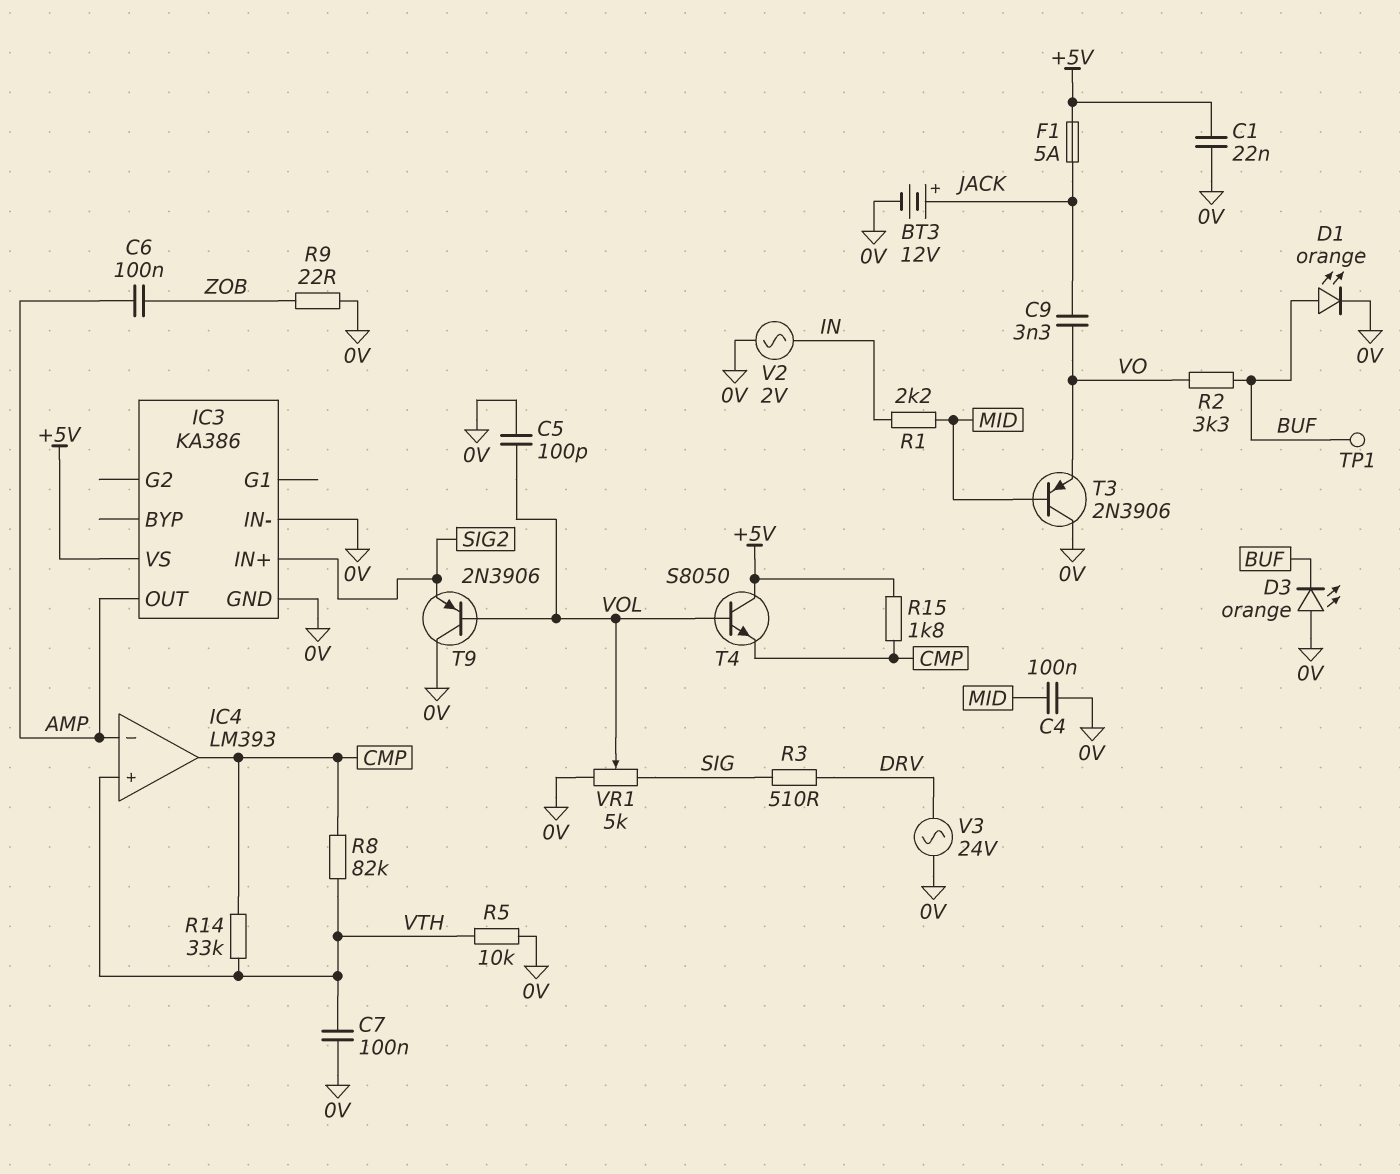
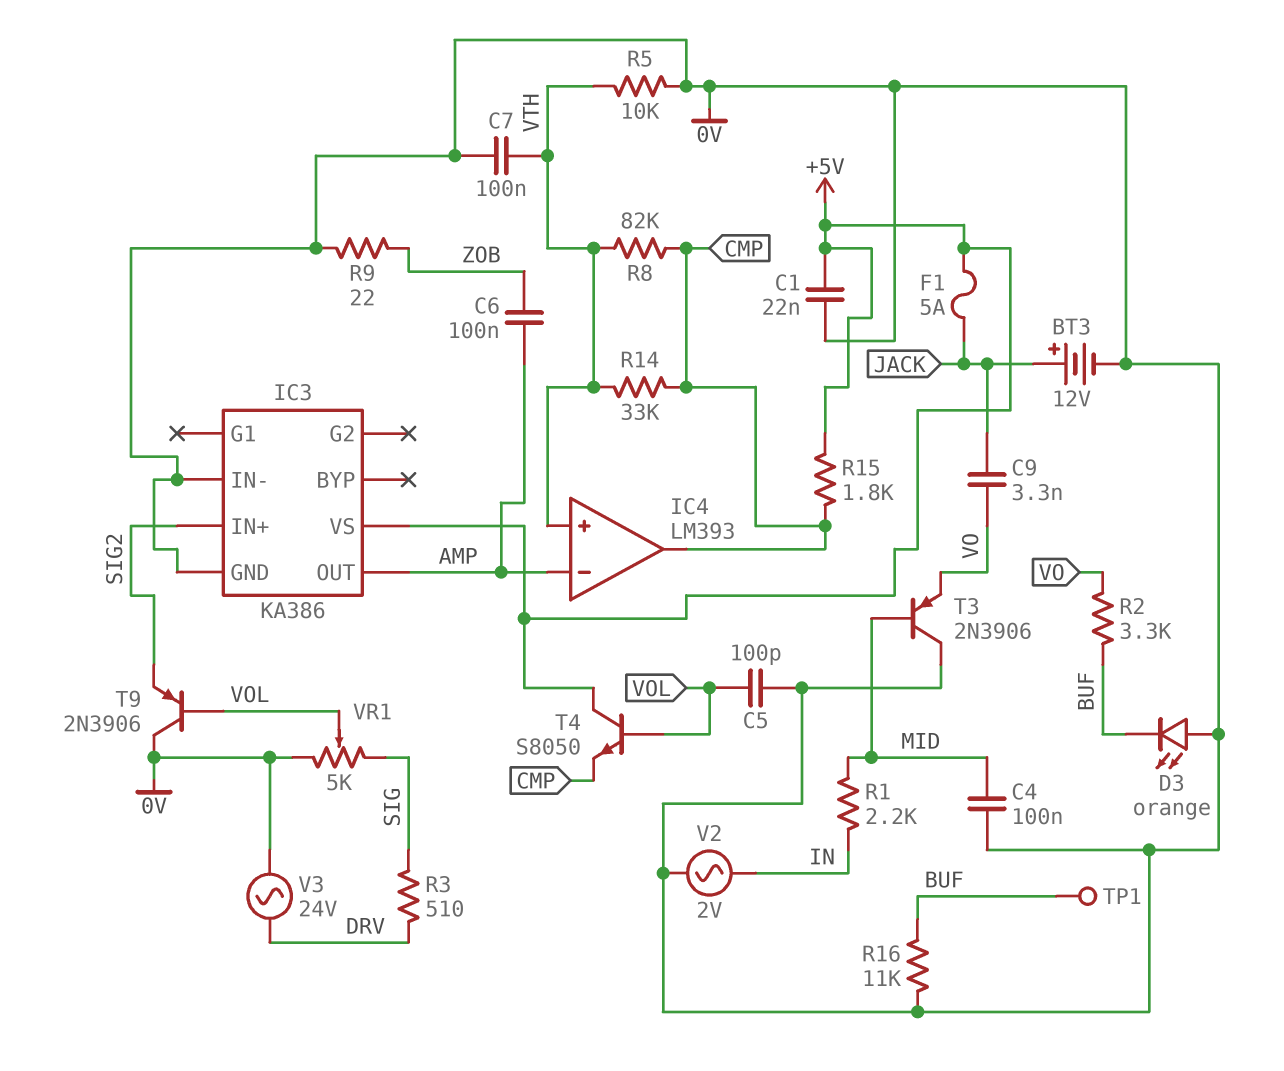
D1: LED orange (A BUF, K 0V) -> none
R16: none -> 11k (0V, BUF)

